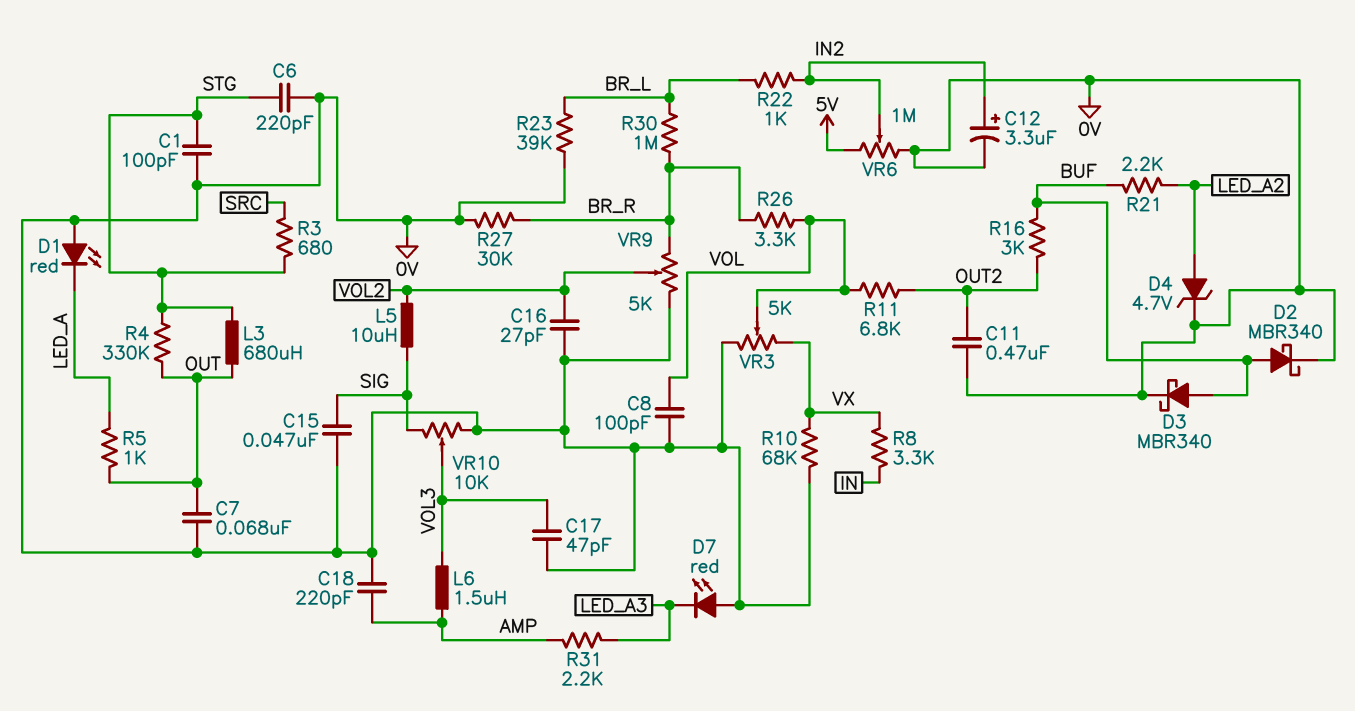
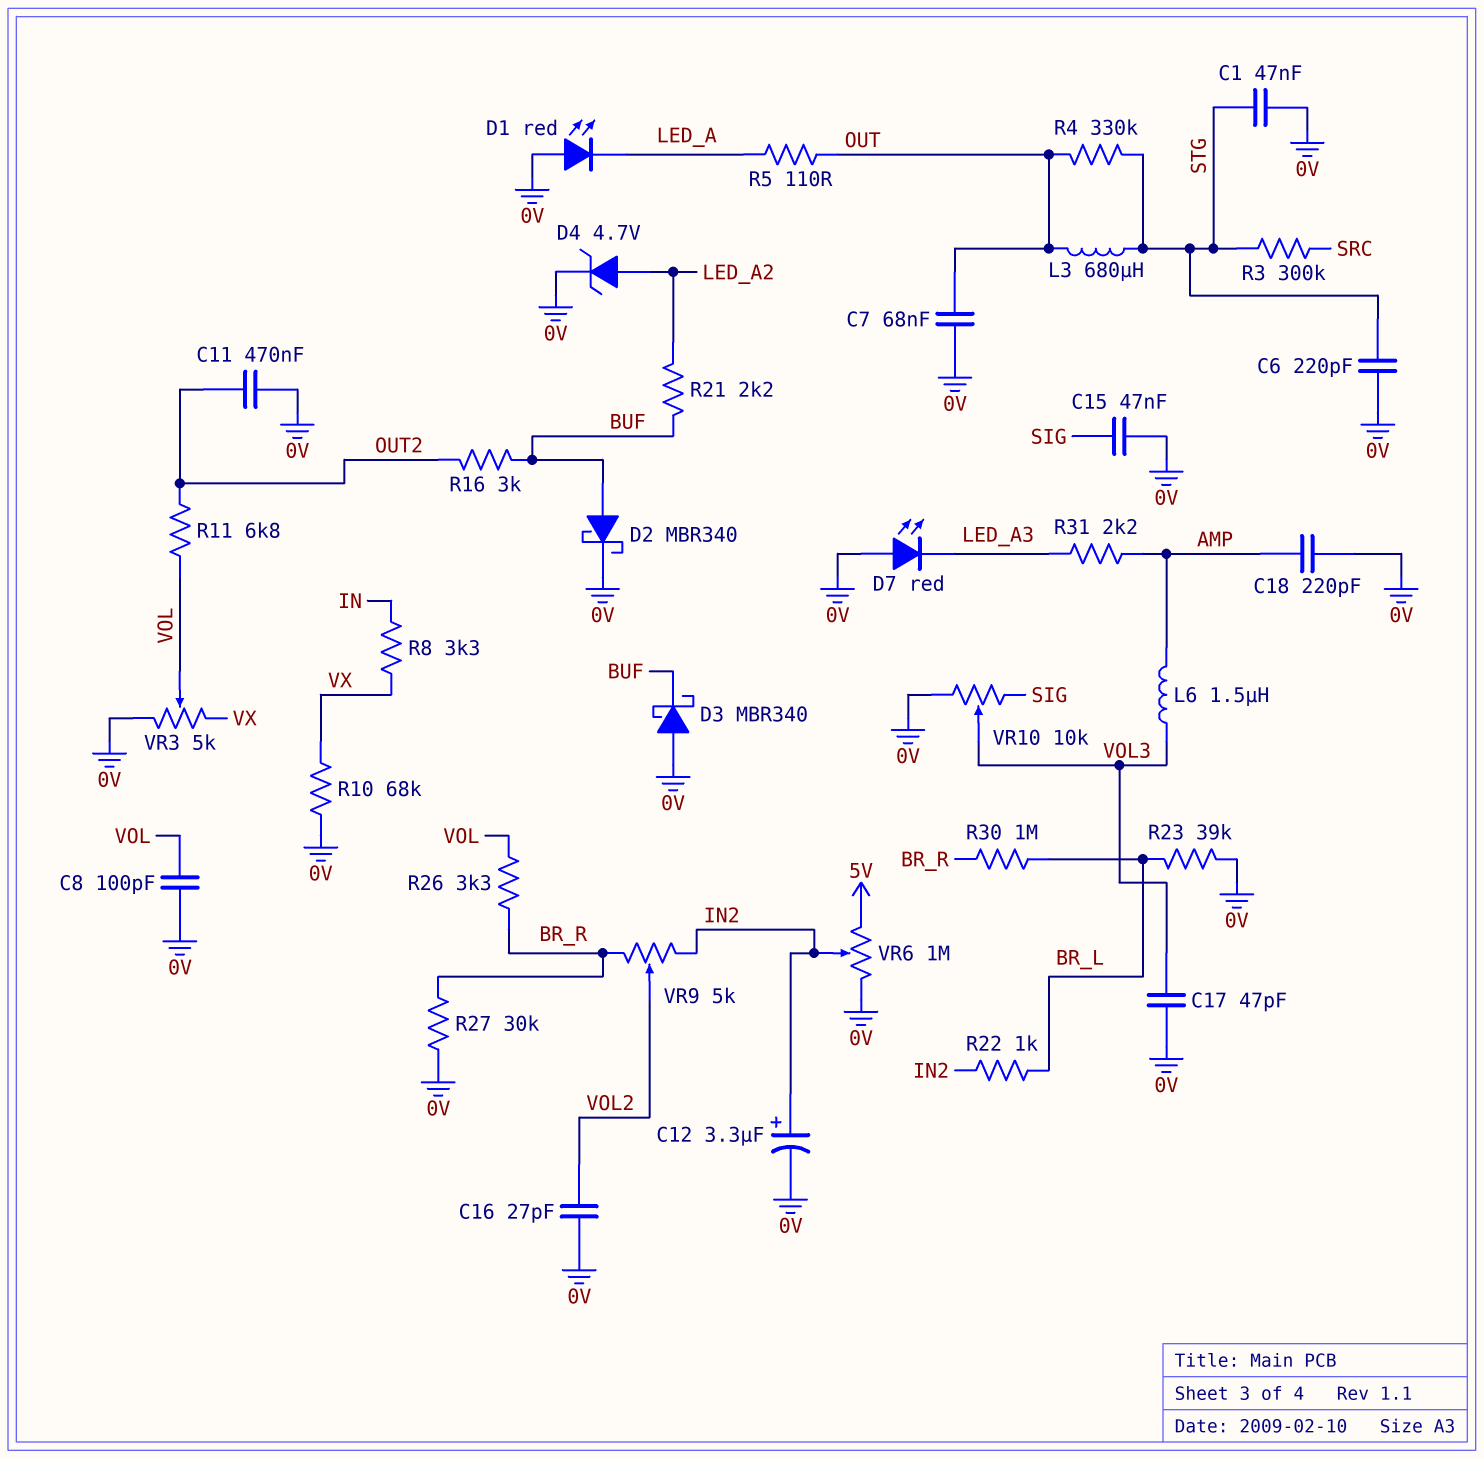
C1: 100pF (0V, STG) -> 47nF (0V, STG)
D3: schottky MBR340 (A BUF, K 0V) -> schottky MBR340 (A 0V, K BUF)
L5: 10uH (SIG, VOL2) -> none
R3: 680 (SRC, STG) -> 300k (SRC, STG)
R5: 1k (LED_A, OUT) -> 110 (LED_A, OUT)
VR9: 5k (0V, BR_R, wiper VOL2) -> 5k (BR_R, IN2, wiper VOL2)

